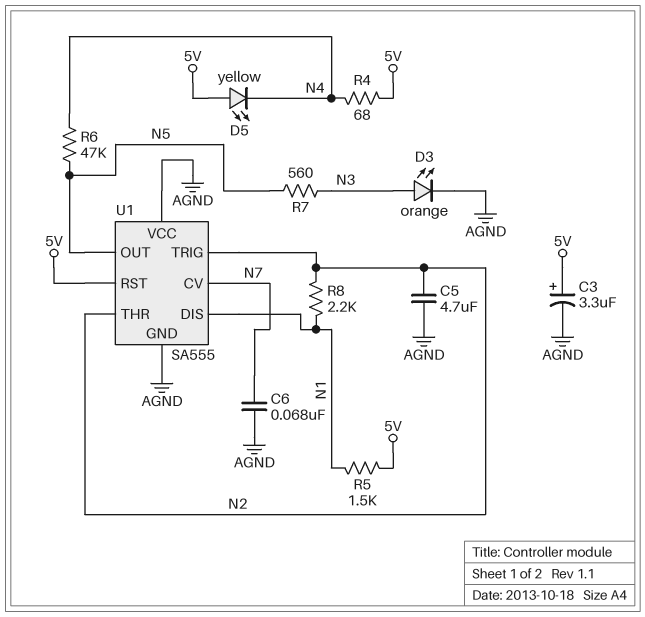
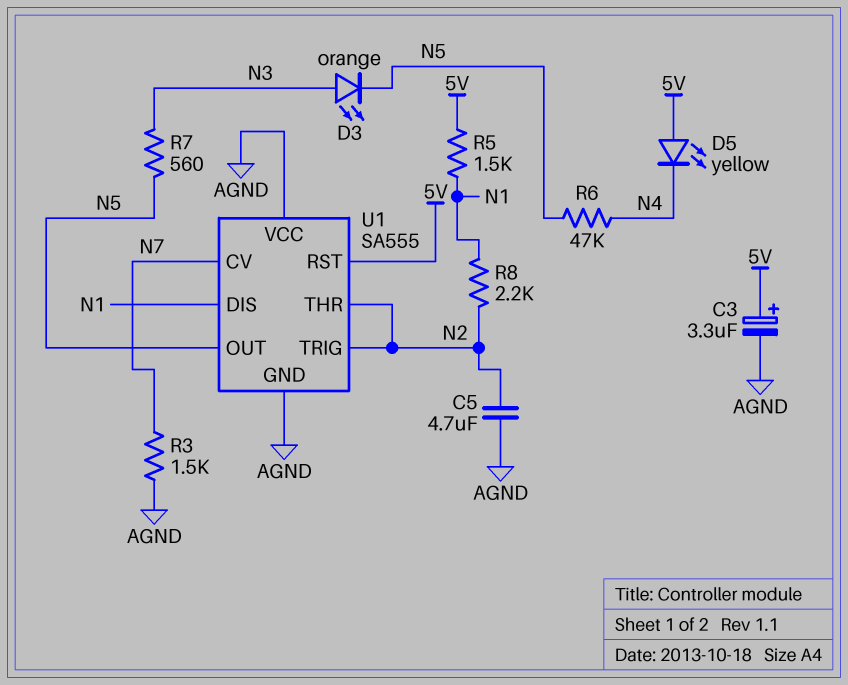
C6: 68nF (AGND, N7) -> none
D3: LED orange (A N3, K AGND) -> LED orange (A N3, K N5)
R3: none -> 1.5k (AGND, N7)
R4: 68 (5V, N4) -> none

